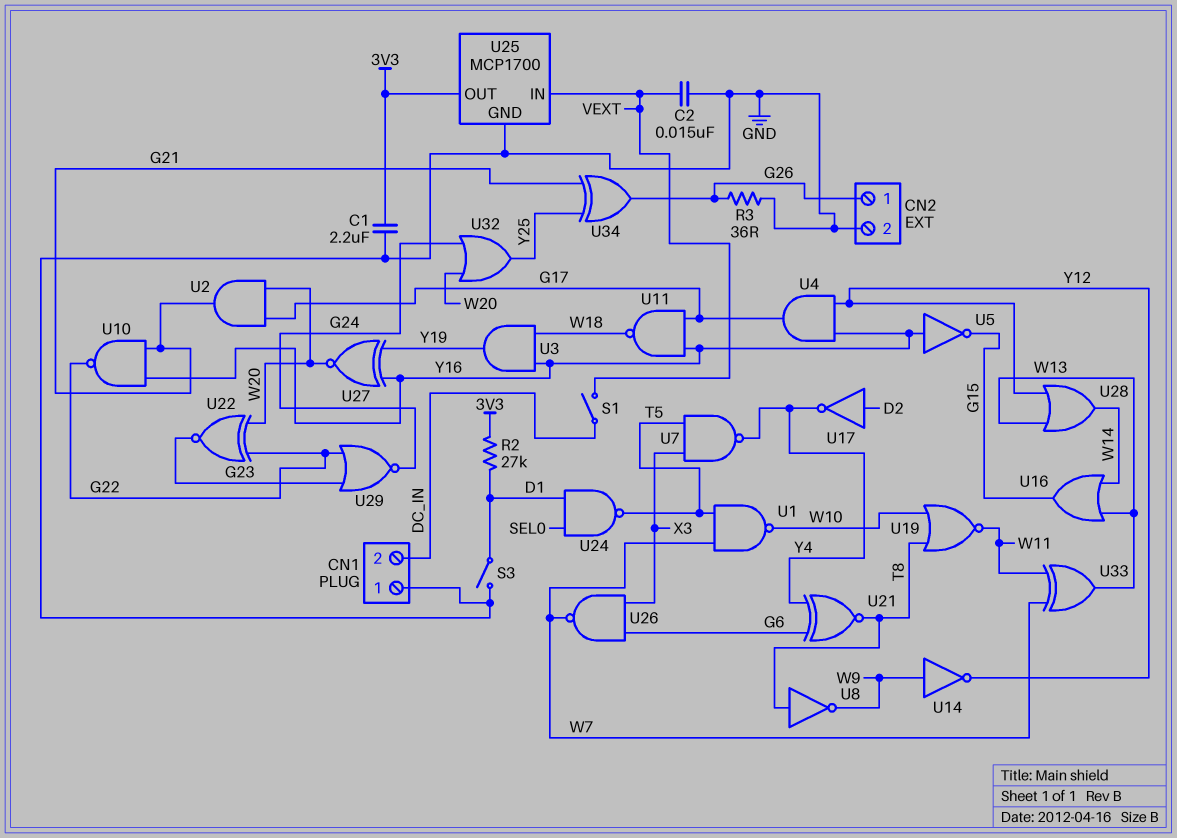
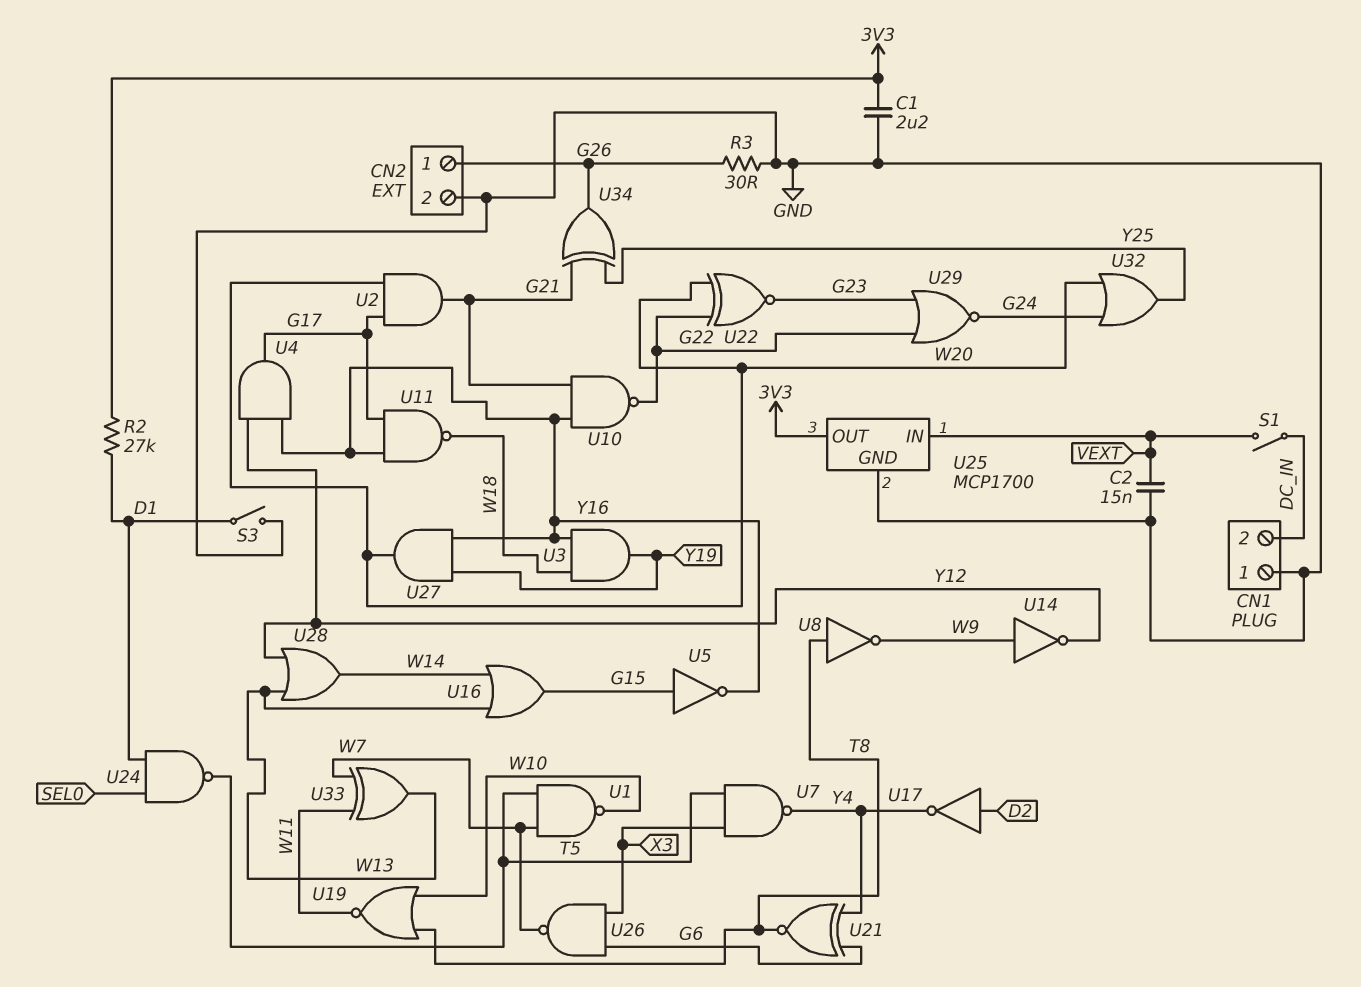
R3: 36 (G26, GND) -> 30 (G26, GND)
U5: NOT (in Y16, out G15) -> NOT (in G15, out Y16)
U27: XNOR (in Y16, in Y19, out W20) -> AND (in Y16, in Y19, out W20)

